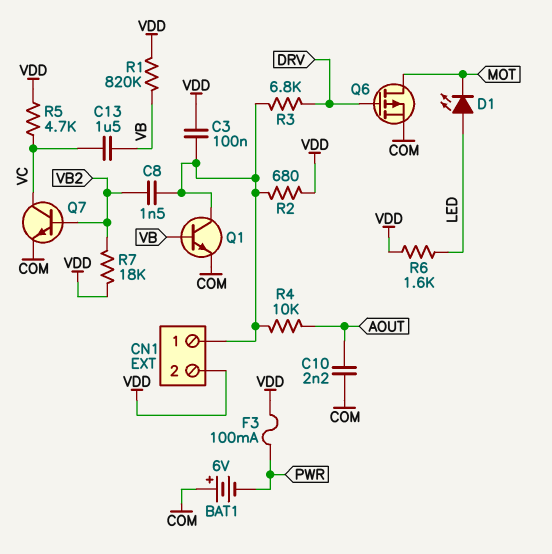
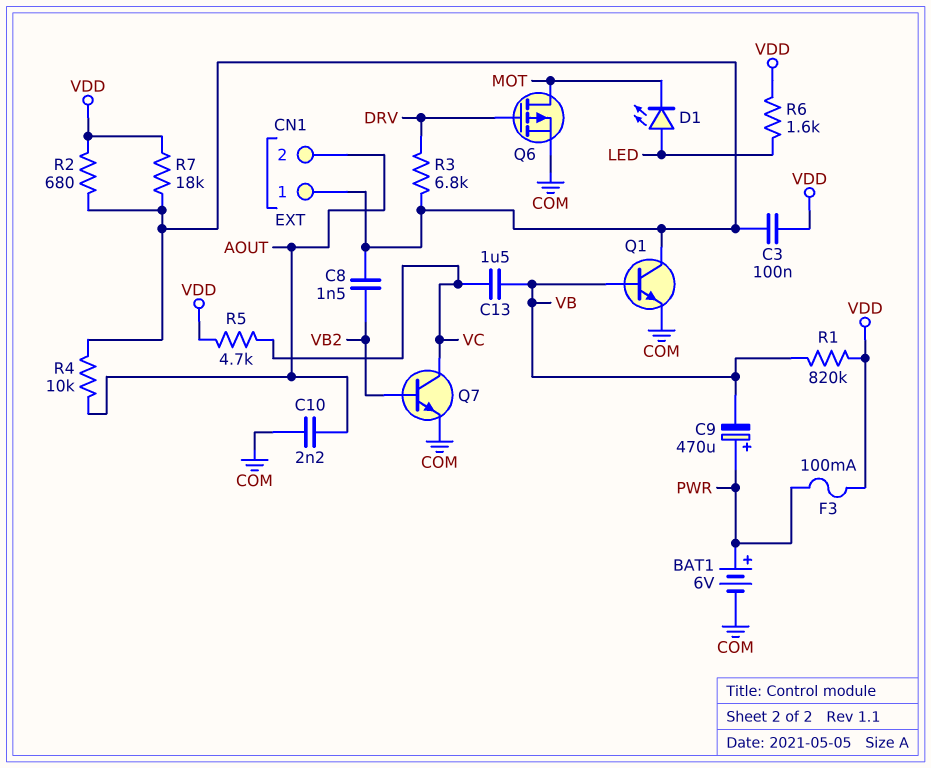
BAT1: 6V (plus COM, minus PWR) -> 6V (plus PWR, minus COM)
C9: none -> 470uF (plus PWR, minus VB)
CN1 pin 2: VDD -> AOUT
R7: 18k (VB2, VDD) -> 18k (CN1/1, VDD)

